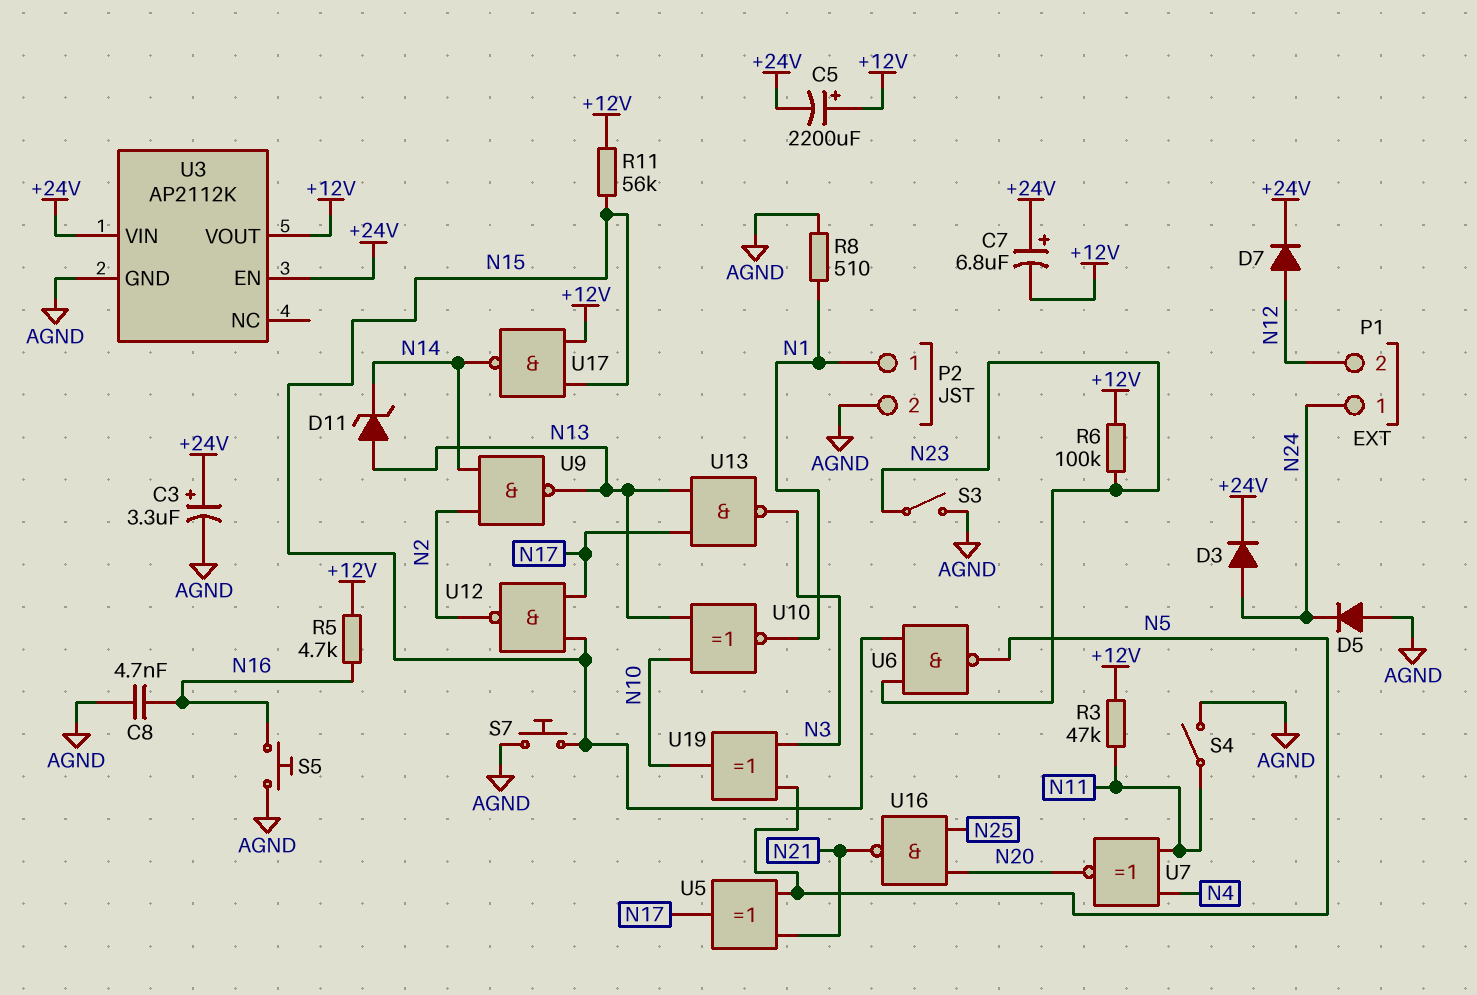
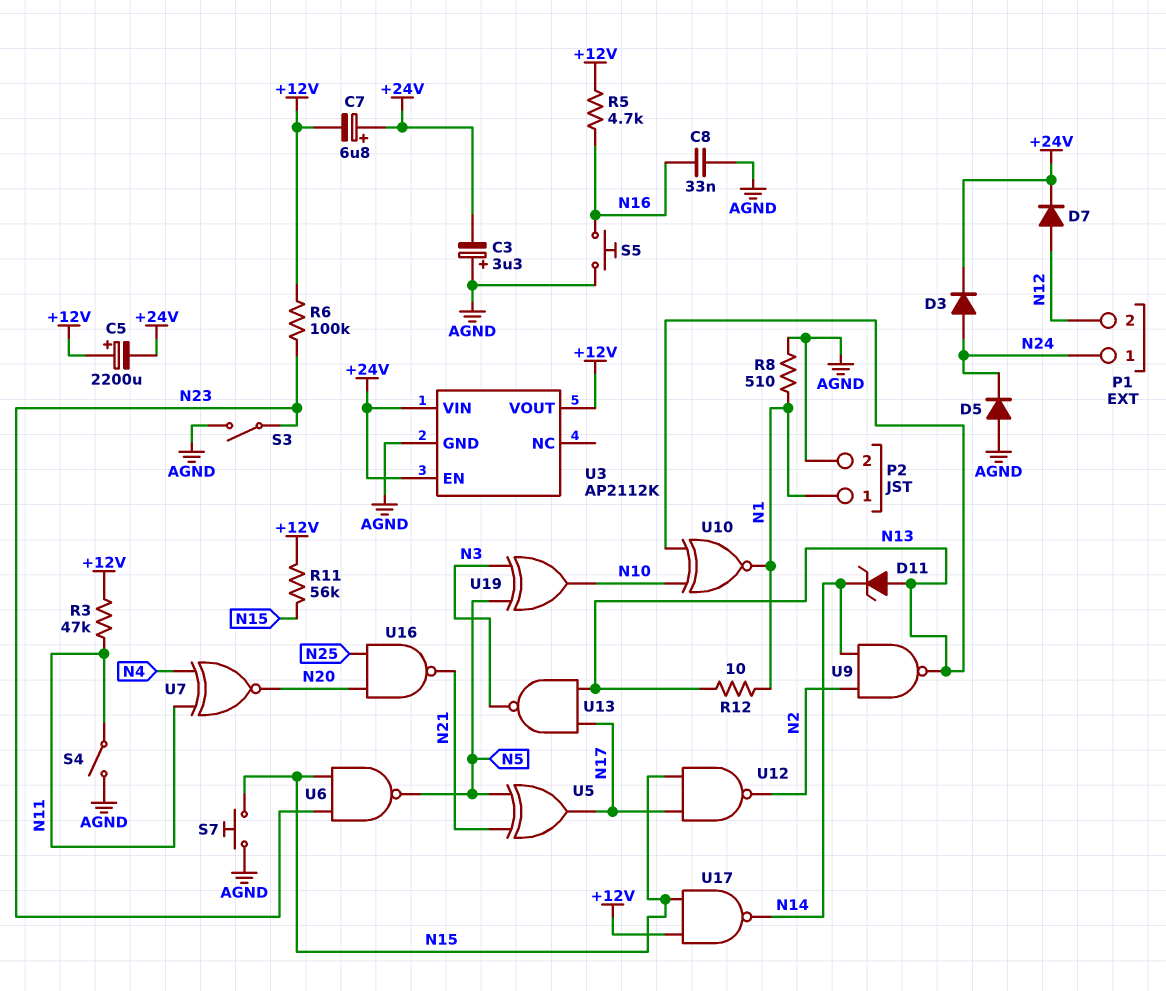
C3: 3.3uF (plus +24V, minus AGND) -> 3.3uF (plus AGND, minus +24V)
C8: 4.7nF (AGND, N16) -> 33nF (AGND, N16)
R12: none -> 10 (N1, N13)

